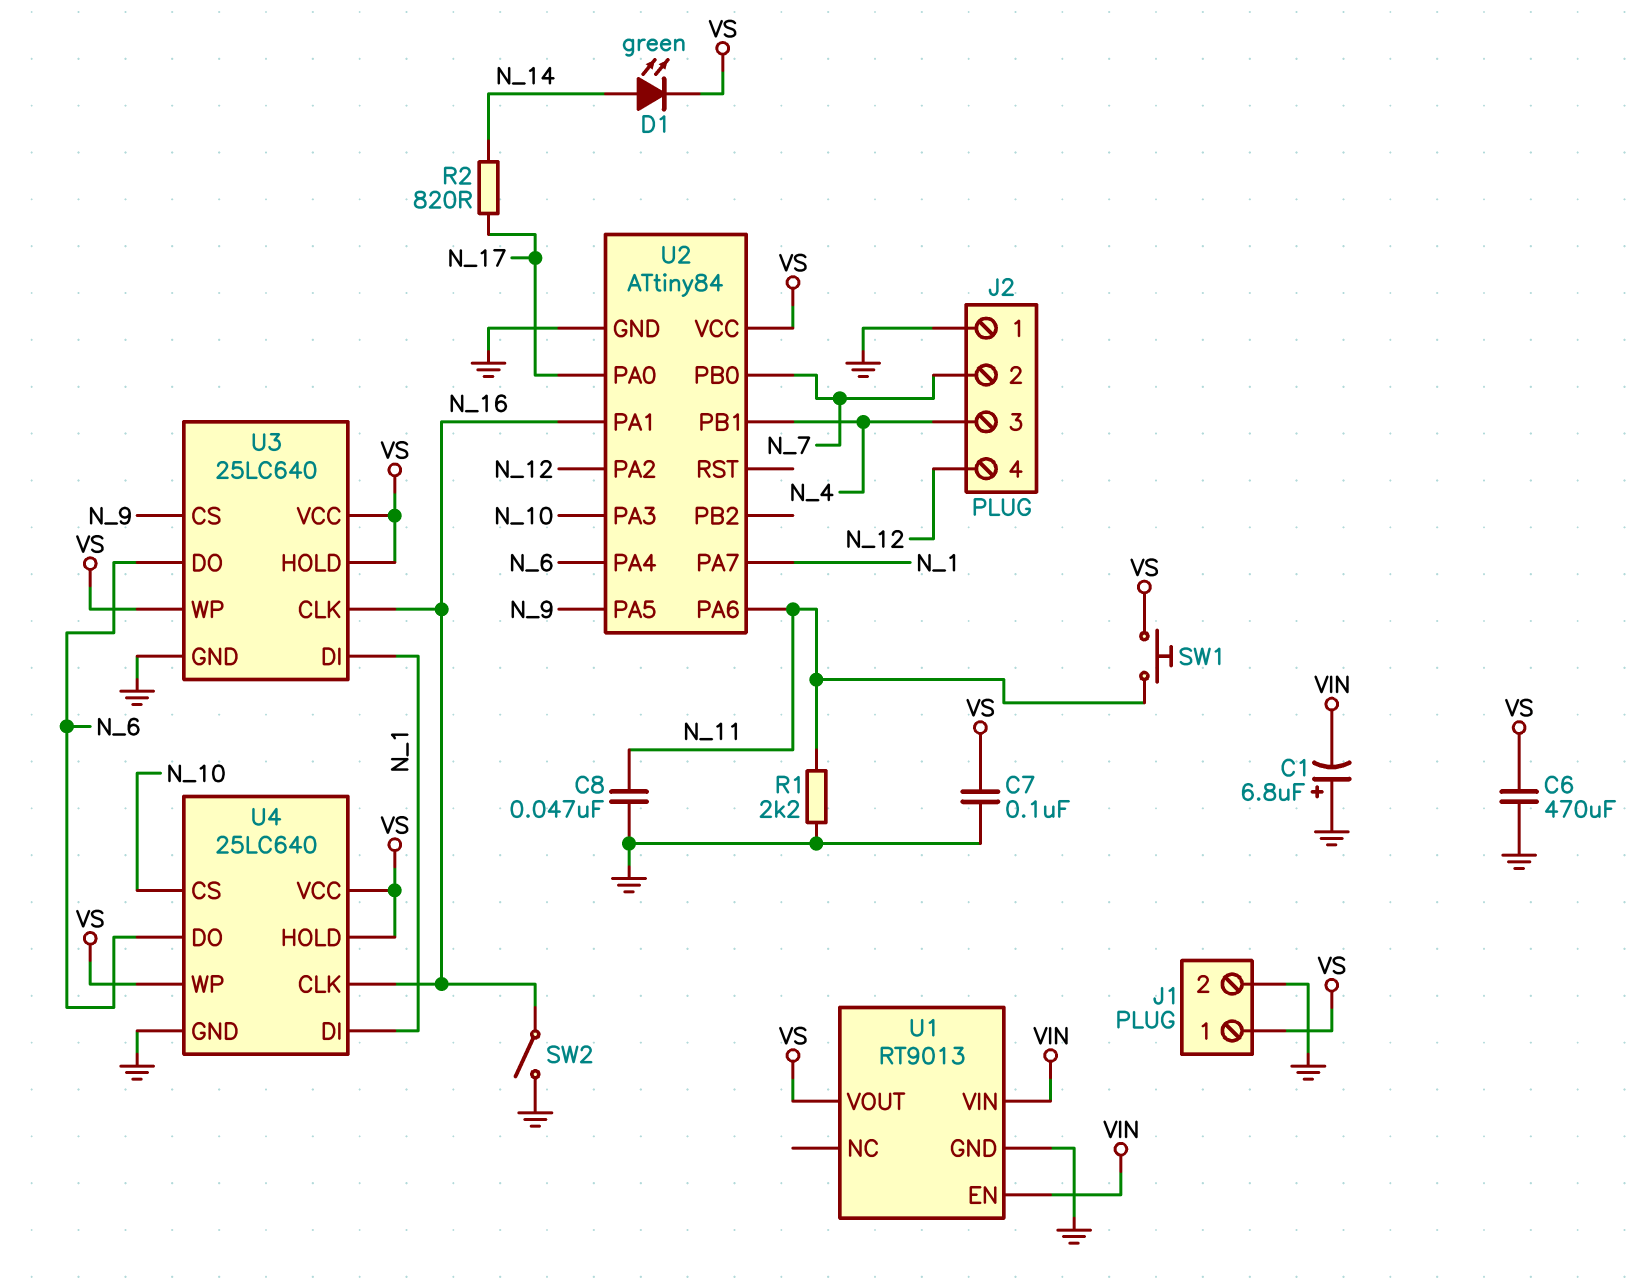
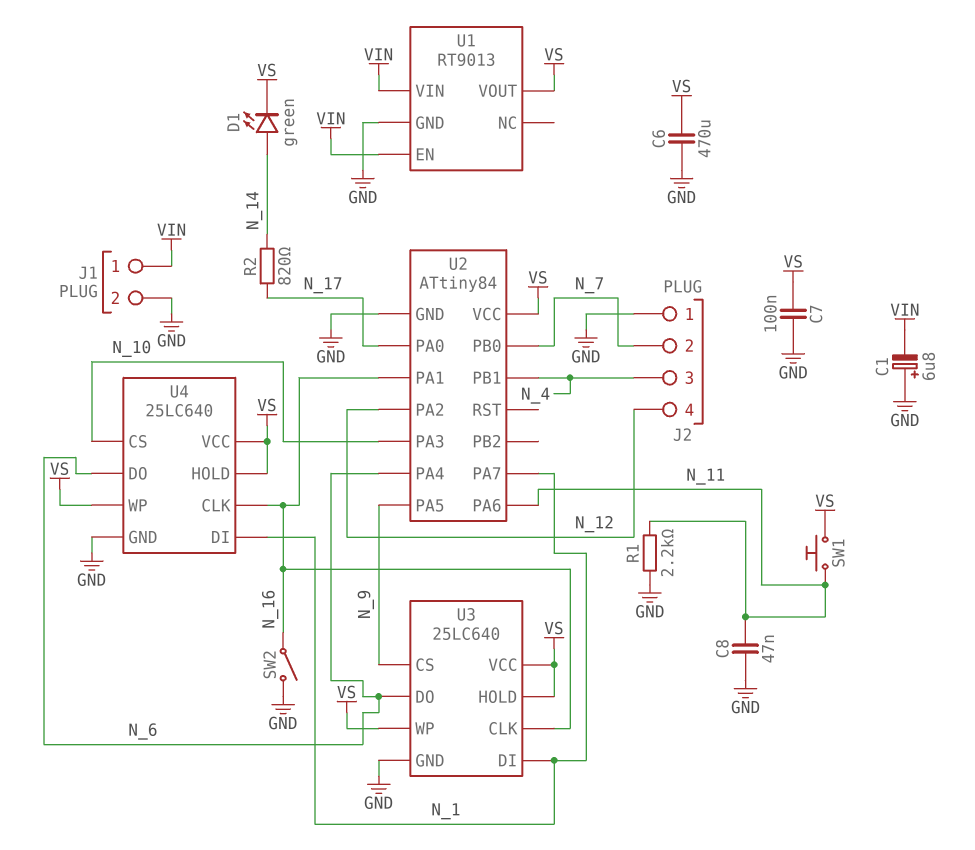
J1 pin 1: VS -> VIN

